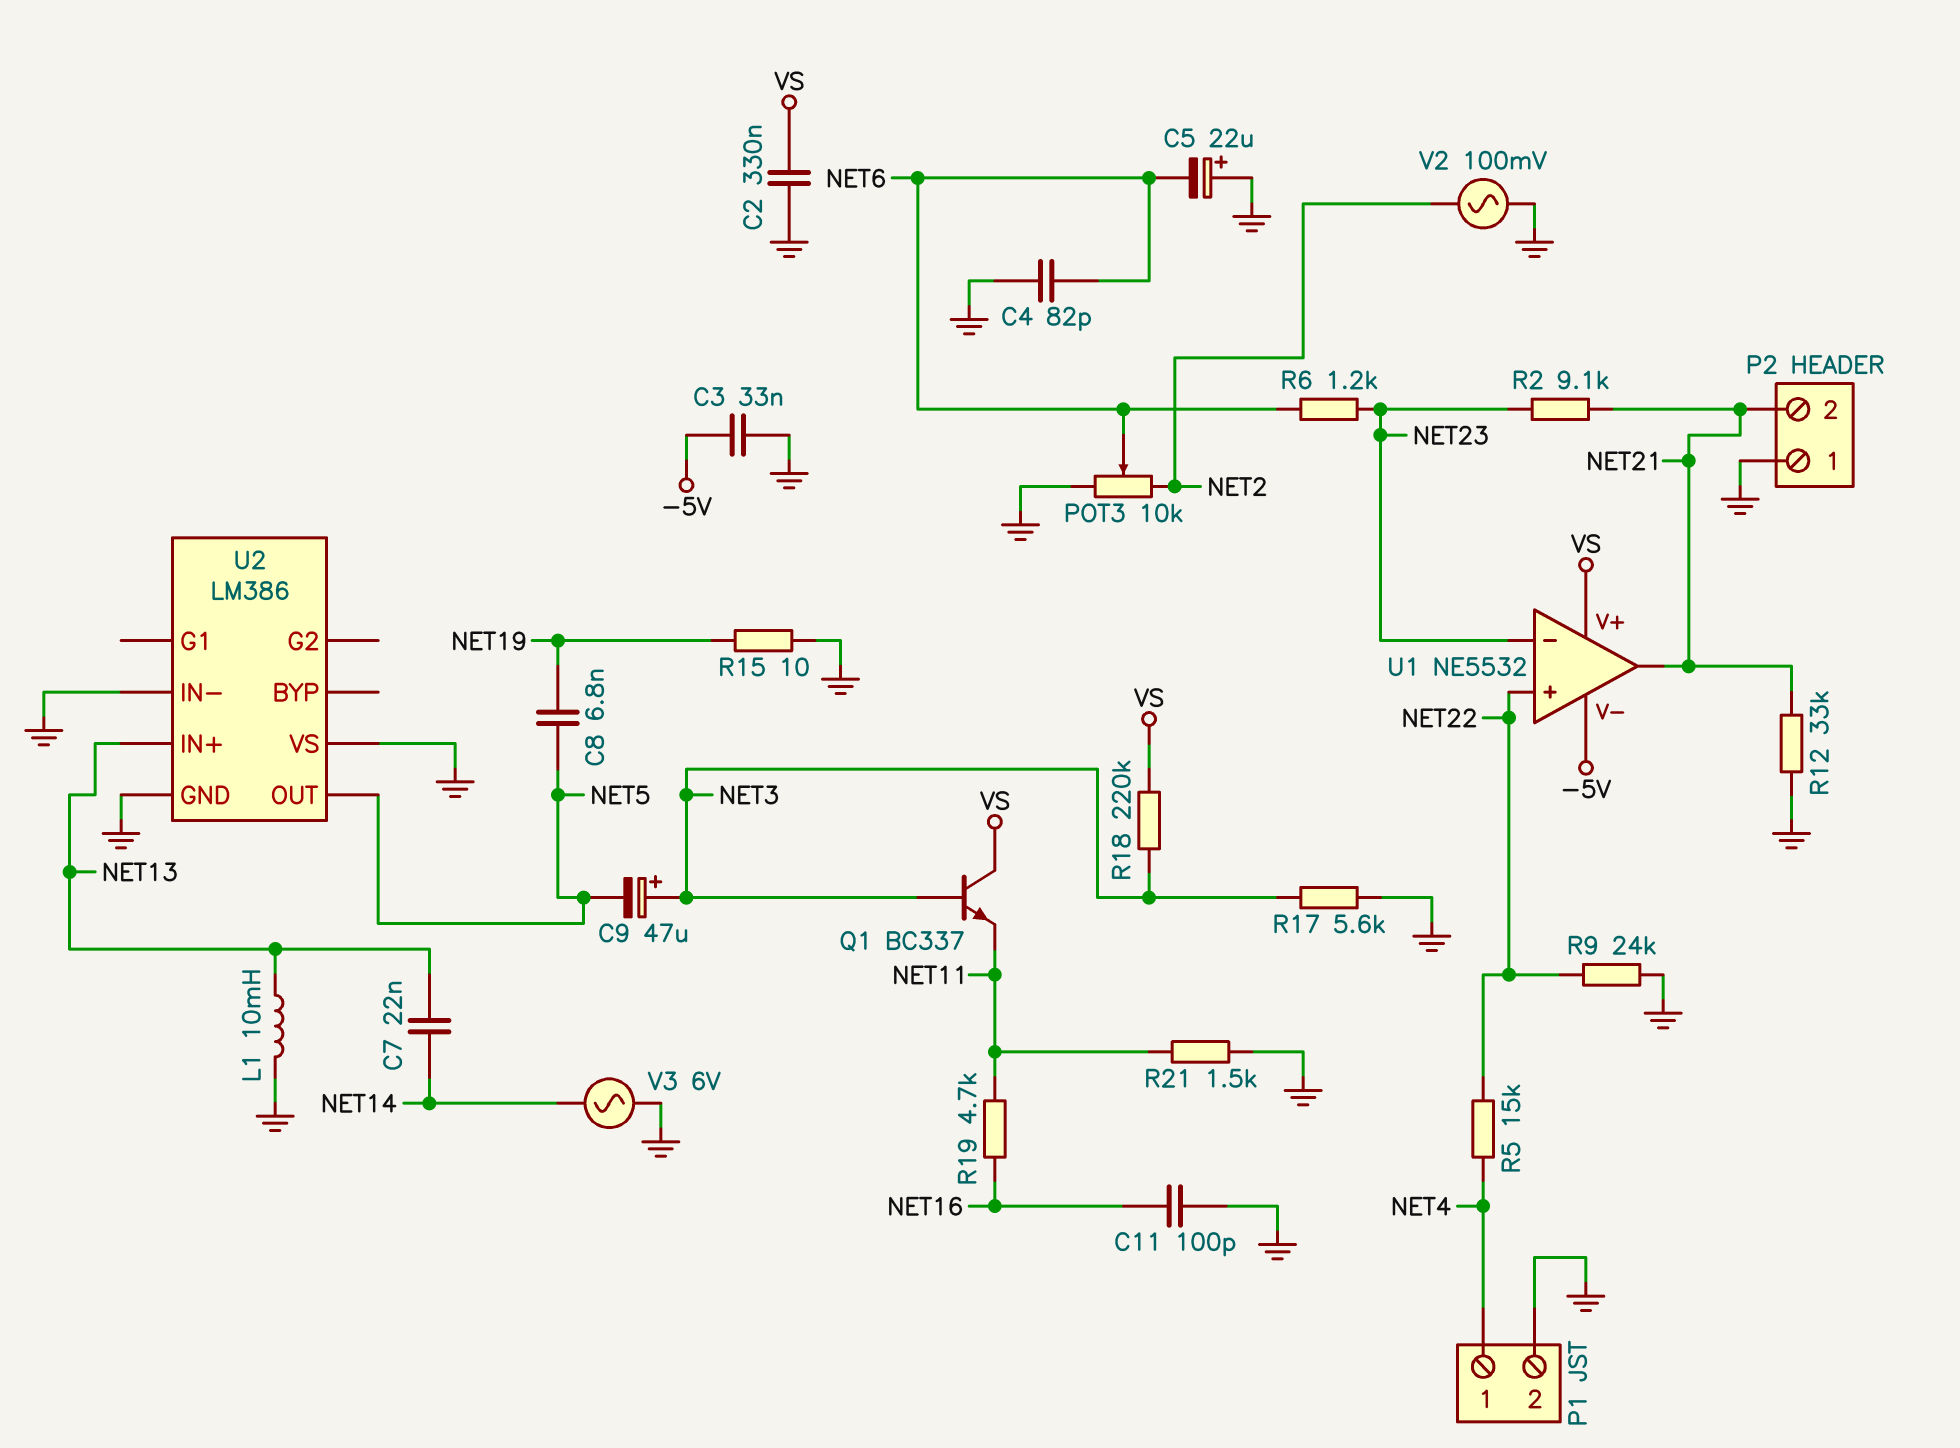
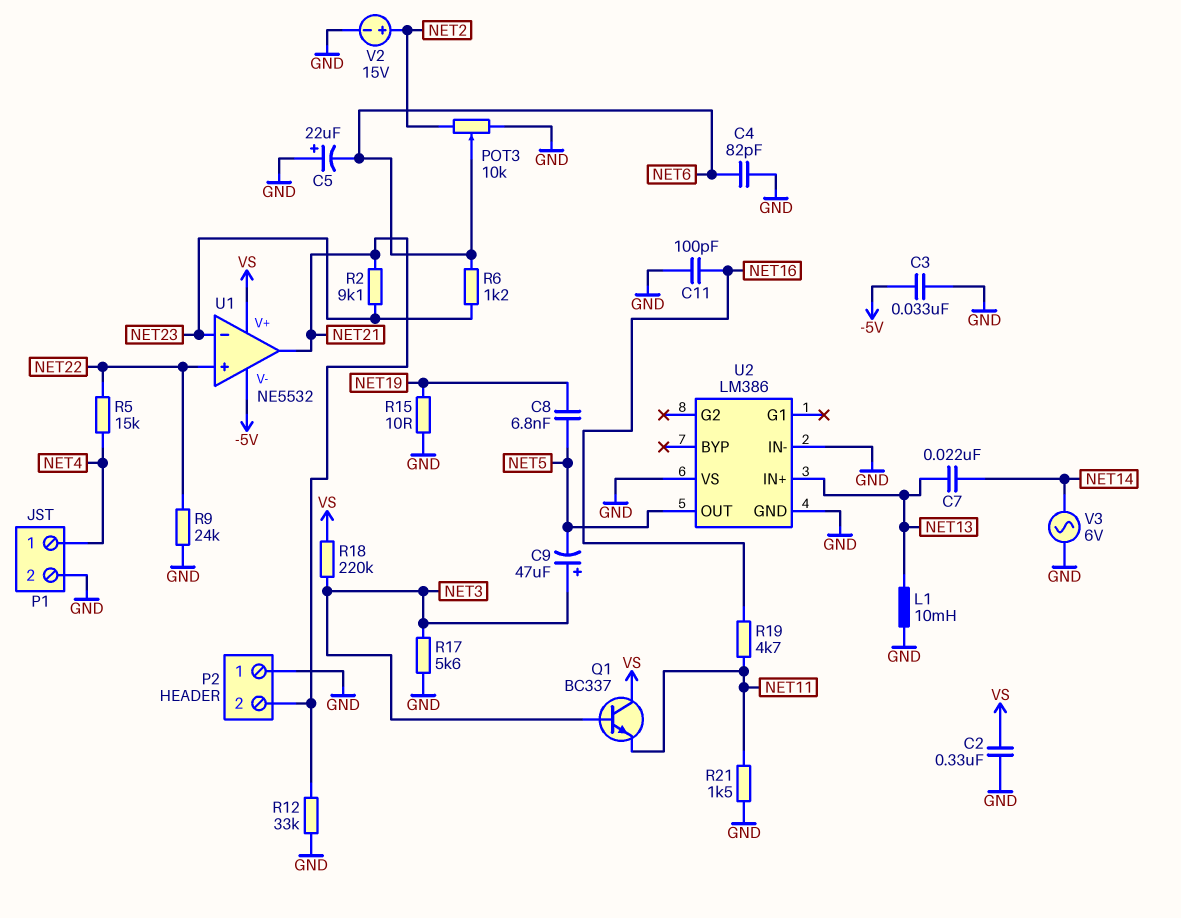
V2: AC 100mV (GND, NET2) -> 15V (plus NET2, minus GND)

